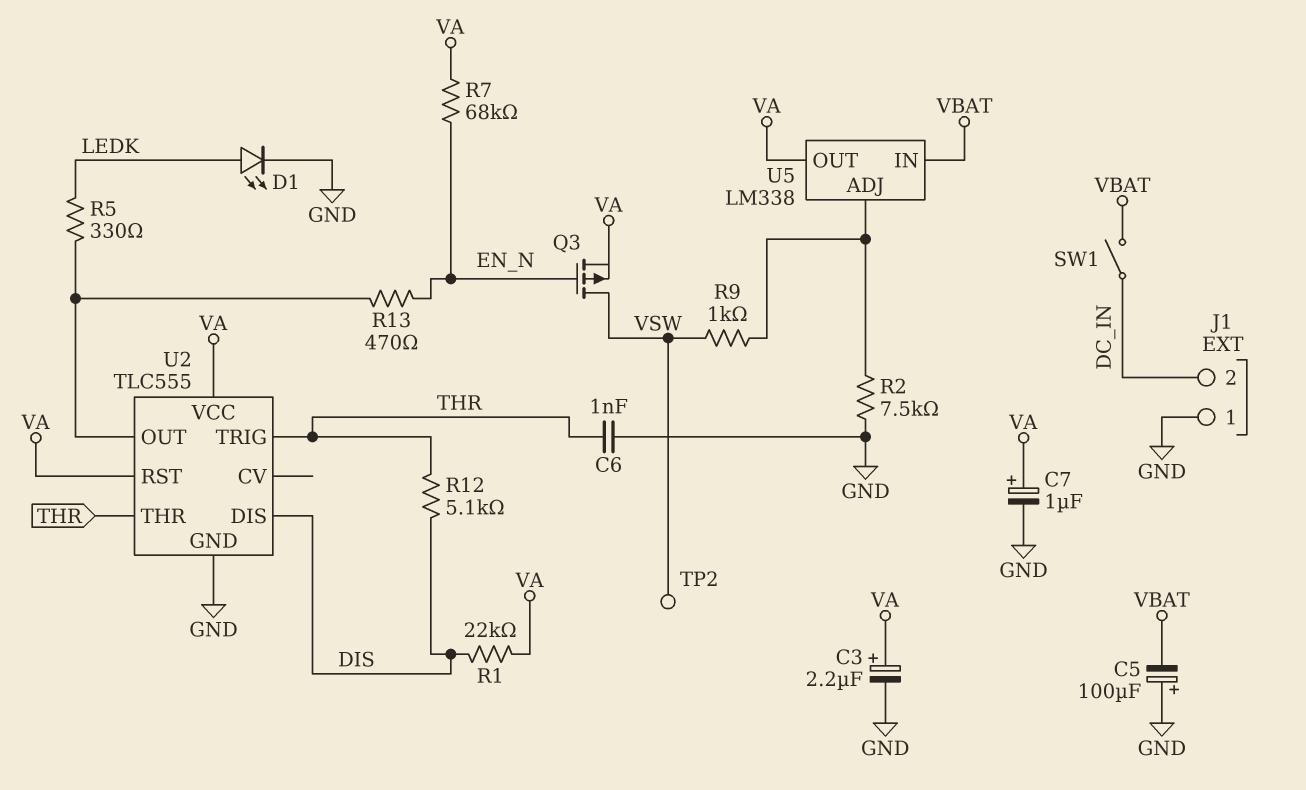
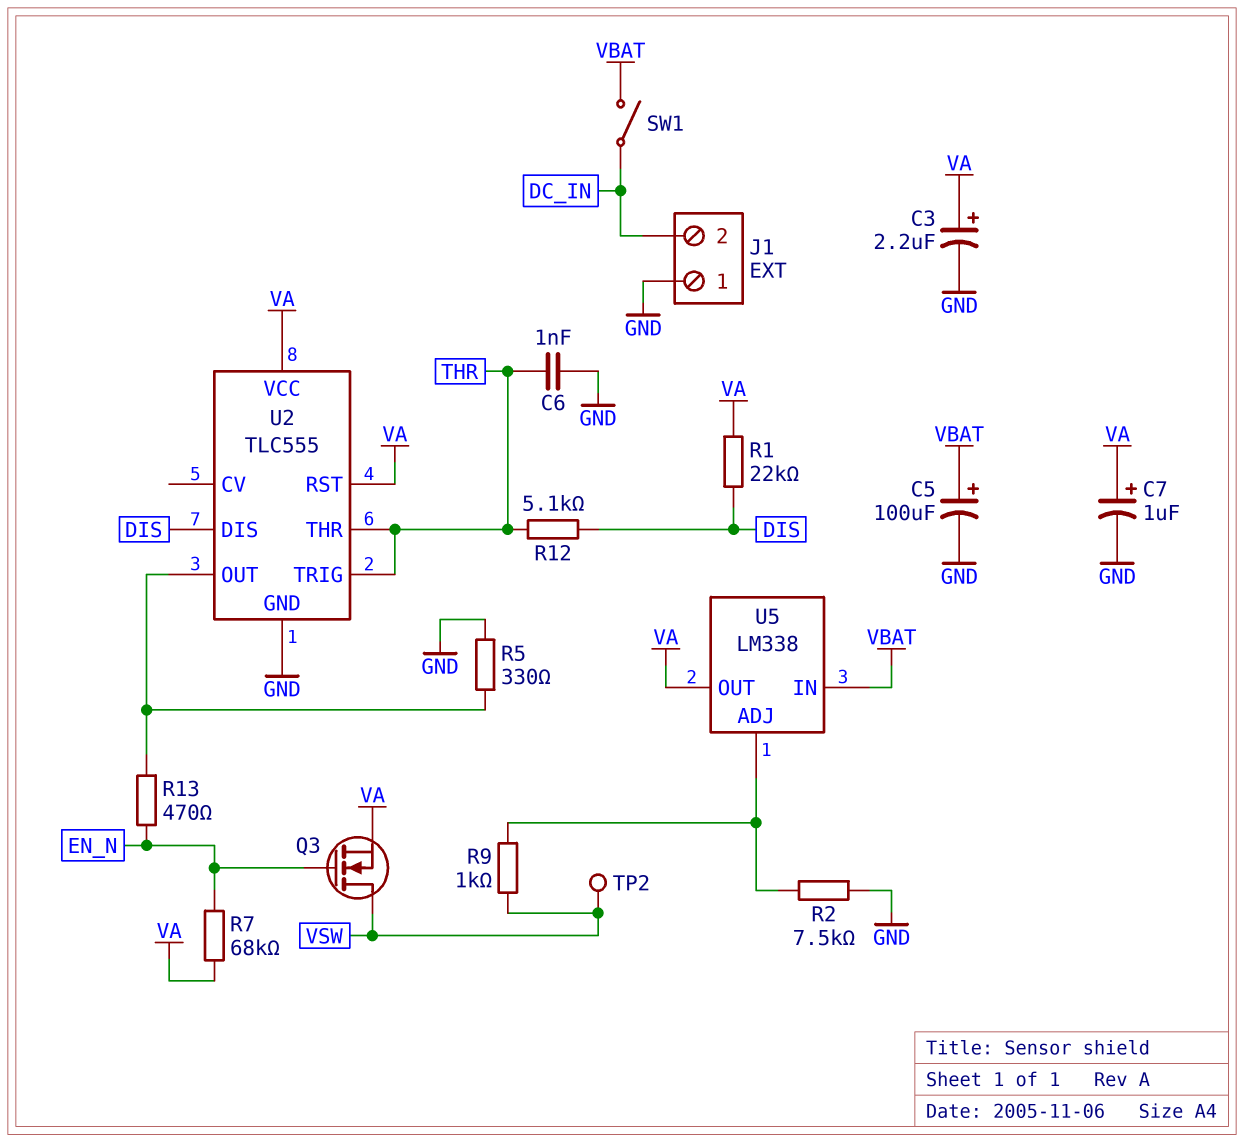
C5: 100uF (plus GND, minus VBAT) -> 100uF (plus VBAT, minus GND)
D1: LED (A LEDK, K GND) -> none
Q3: PMOS (G EN_N, D VSW, S VA) -> NMOS (G EN_N, D VSW, S VA)
R5: 330 (LEDK, U2/OUT) -> 330 (GND, U2/OUT)

